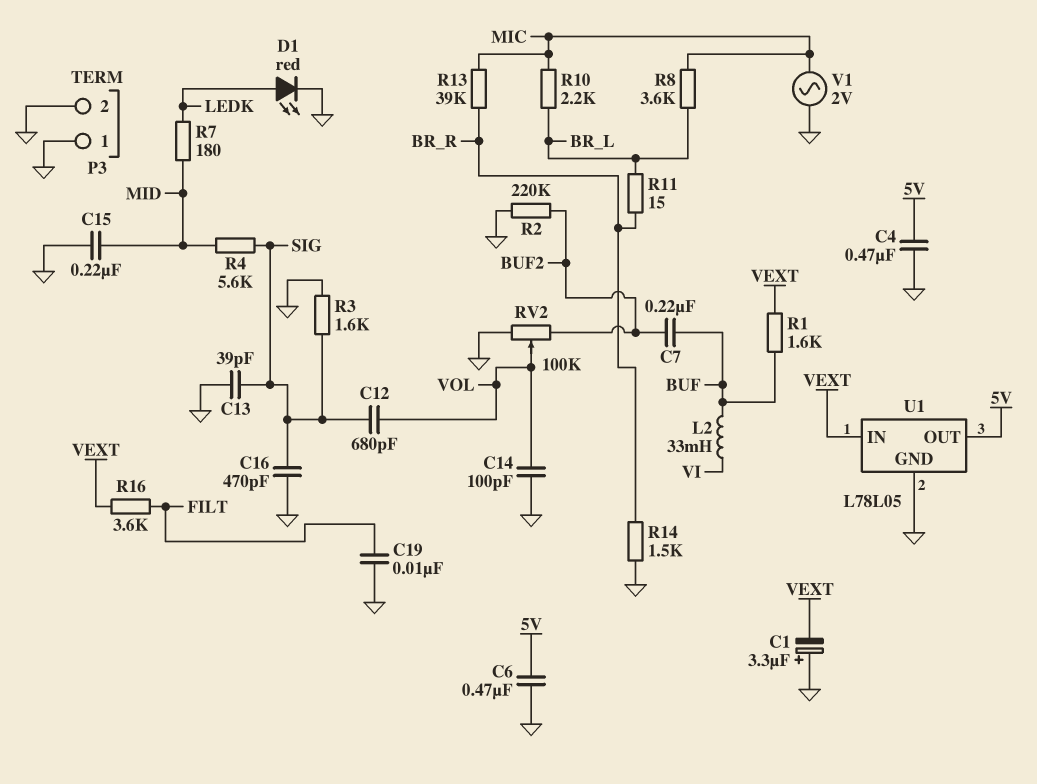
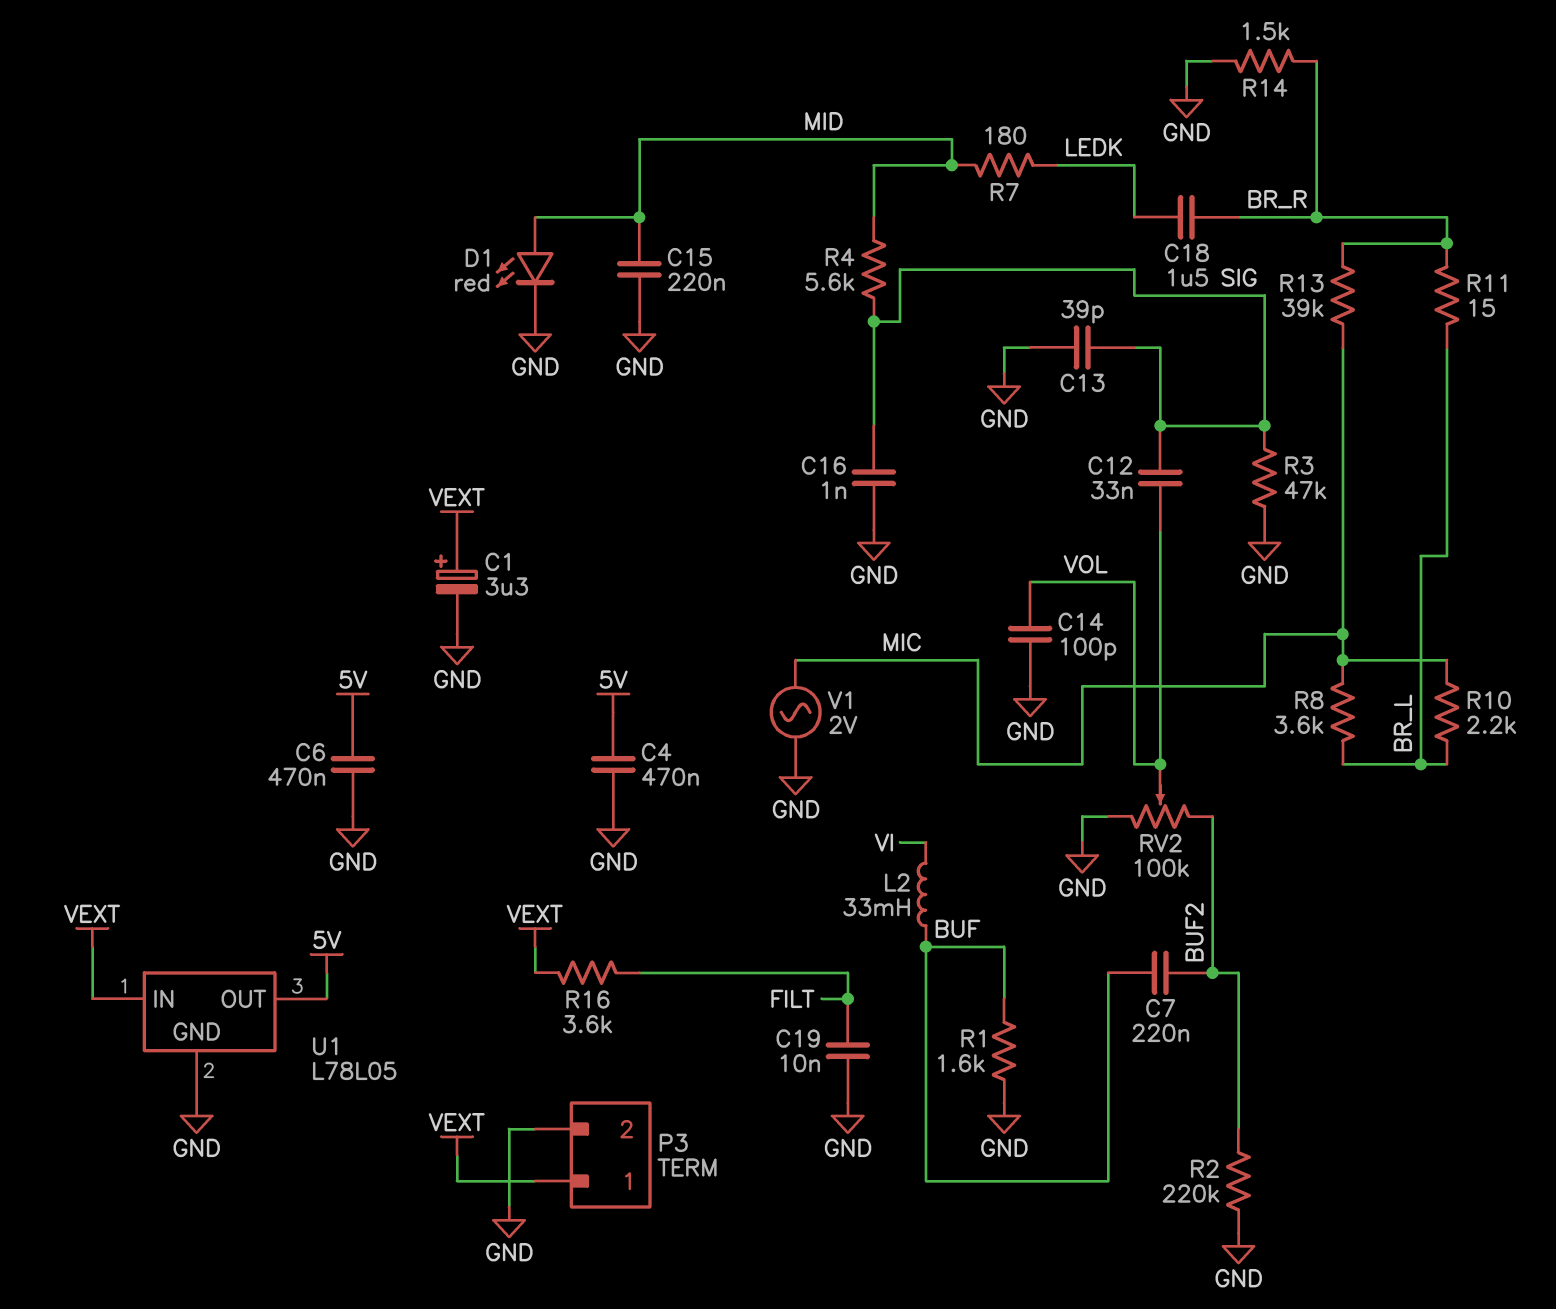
C1: 3.3uF (plus GND, minus VEXT) -> 3.3uF (plus VEXT, minus GND)
C12: 680pF (SIG, VOL) -> 33nF (SIG, VOL)
C16: 470pF (GND, SIG) -> 1nF (GND, SIG)
C18: none -> 1.5uF (BR_R, LEDK)
D1: LED red (A LEDK, K GND) -> LED red (A MID, K GND)
P3 pin 1: GND -> VEXT
R1: 1.6k (BUF, VEXT) -> 1.6k (BUF, GND)
R3: 1.6k (GND, SIG) -> 47k (GND, SIG)

